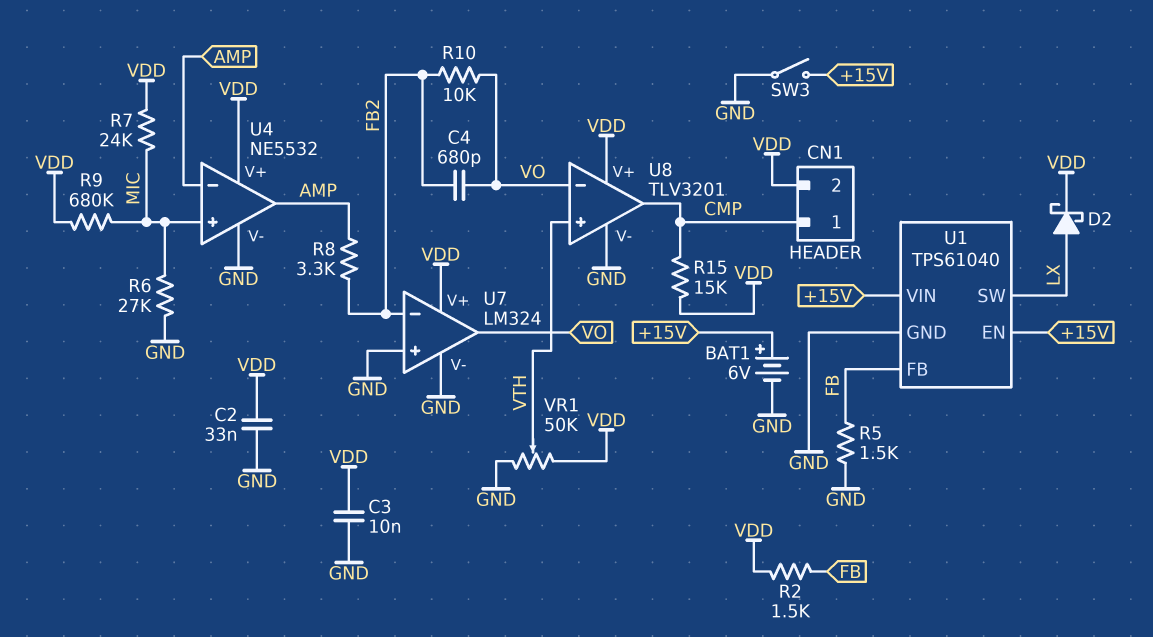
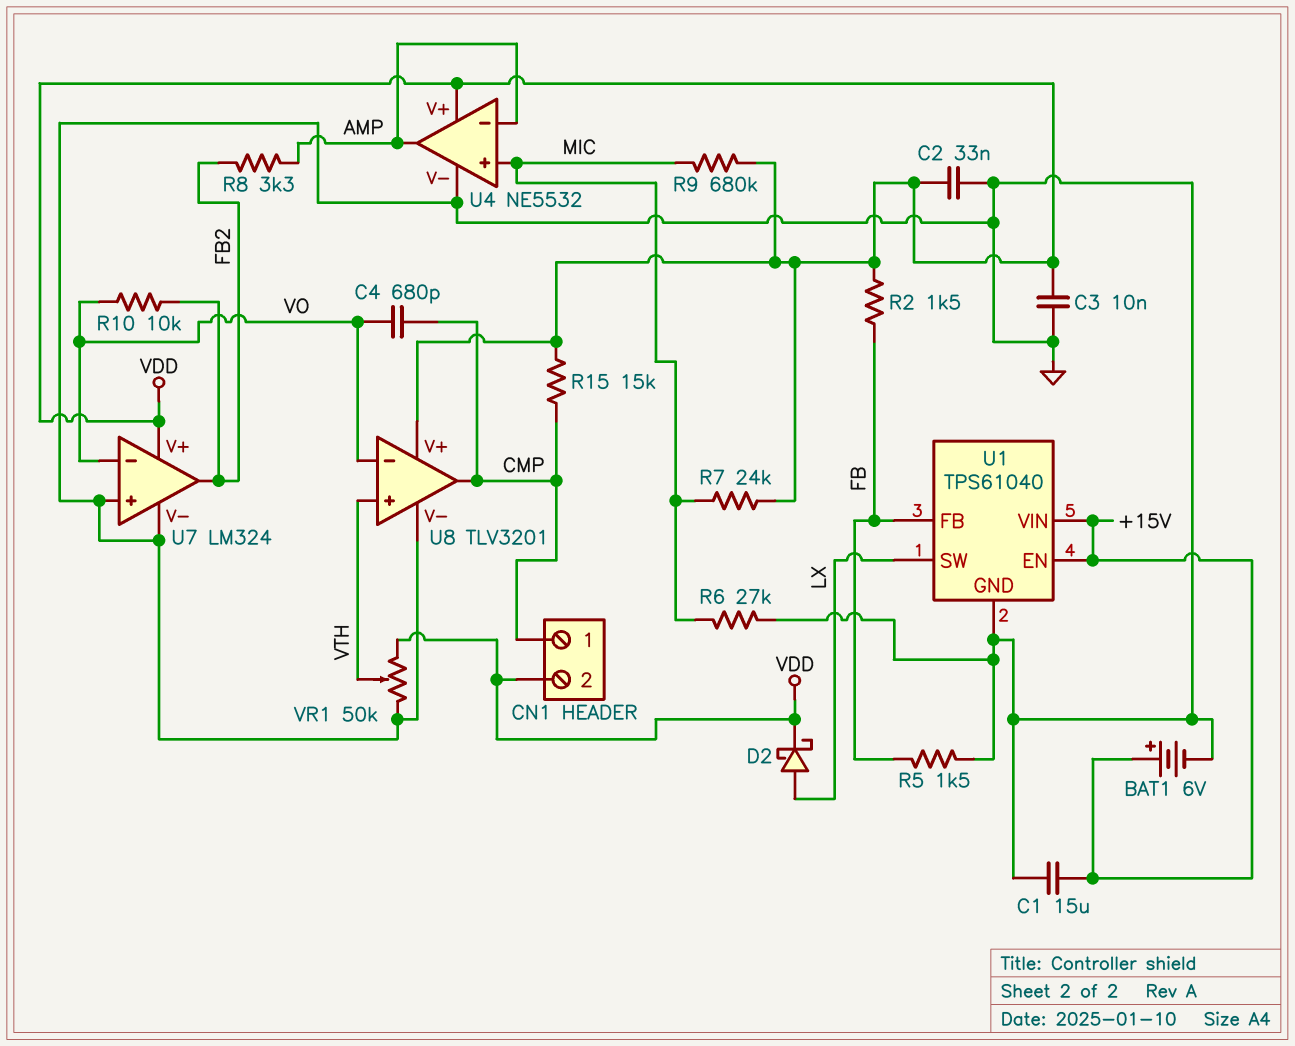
C1: none -> 15uF (+15V, GND)
C4: 680pF (FB2, VO) -> 680pF (CMP, VO)
SW3: switch (+15V, GND) -> none
U7 pin in-: FB2 -> VO
U7 pin out: VO -> FB2

